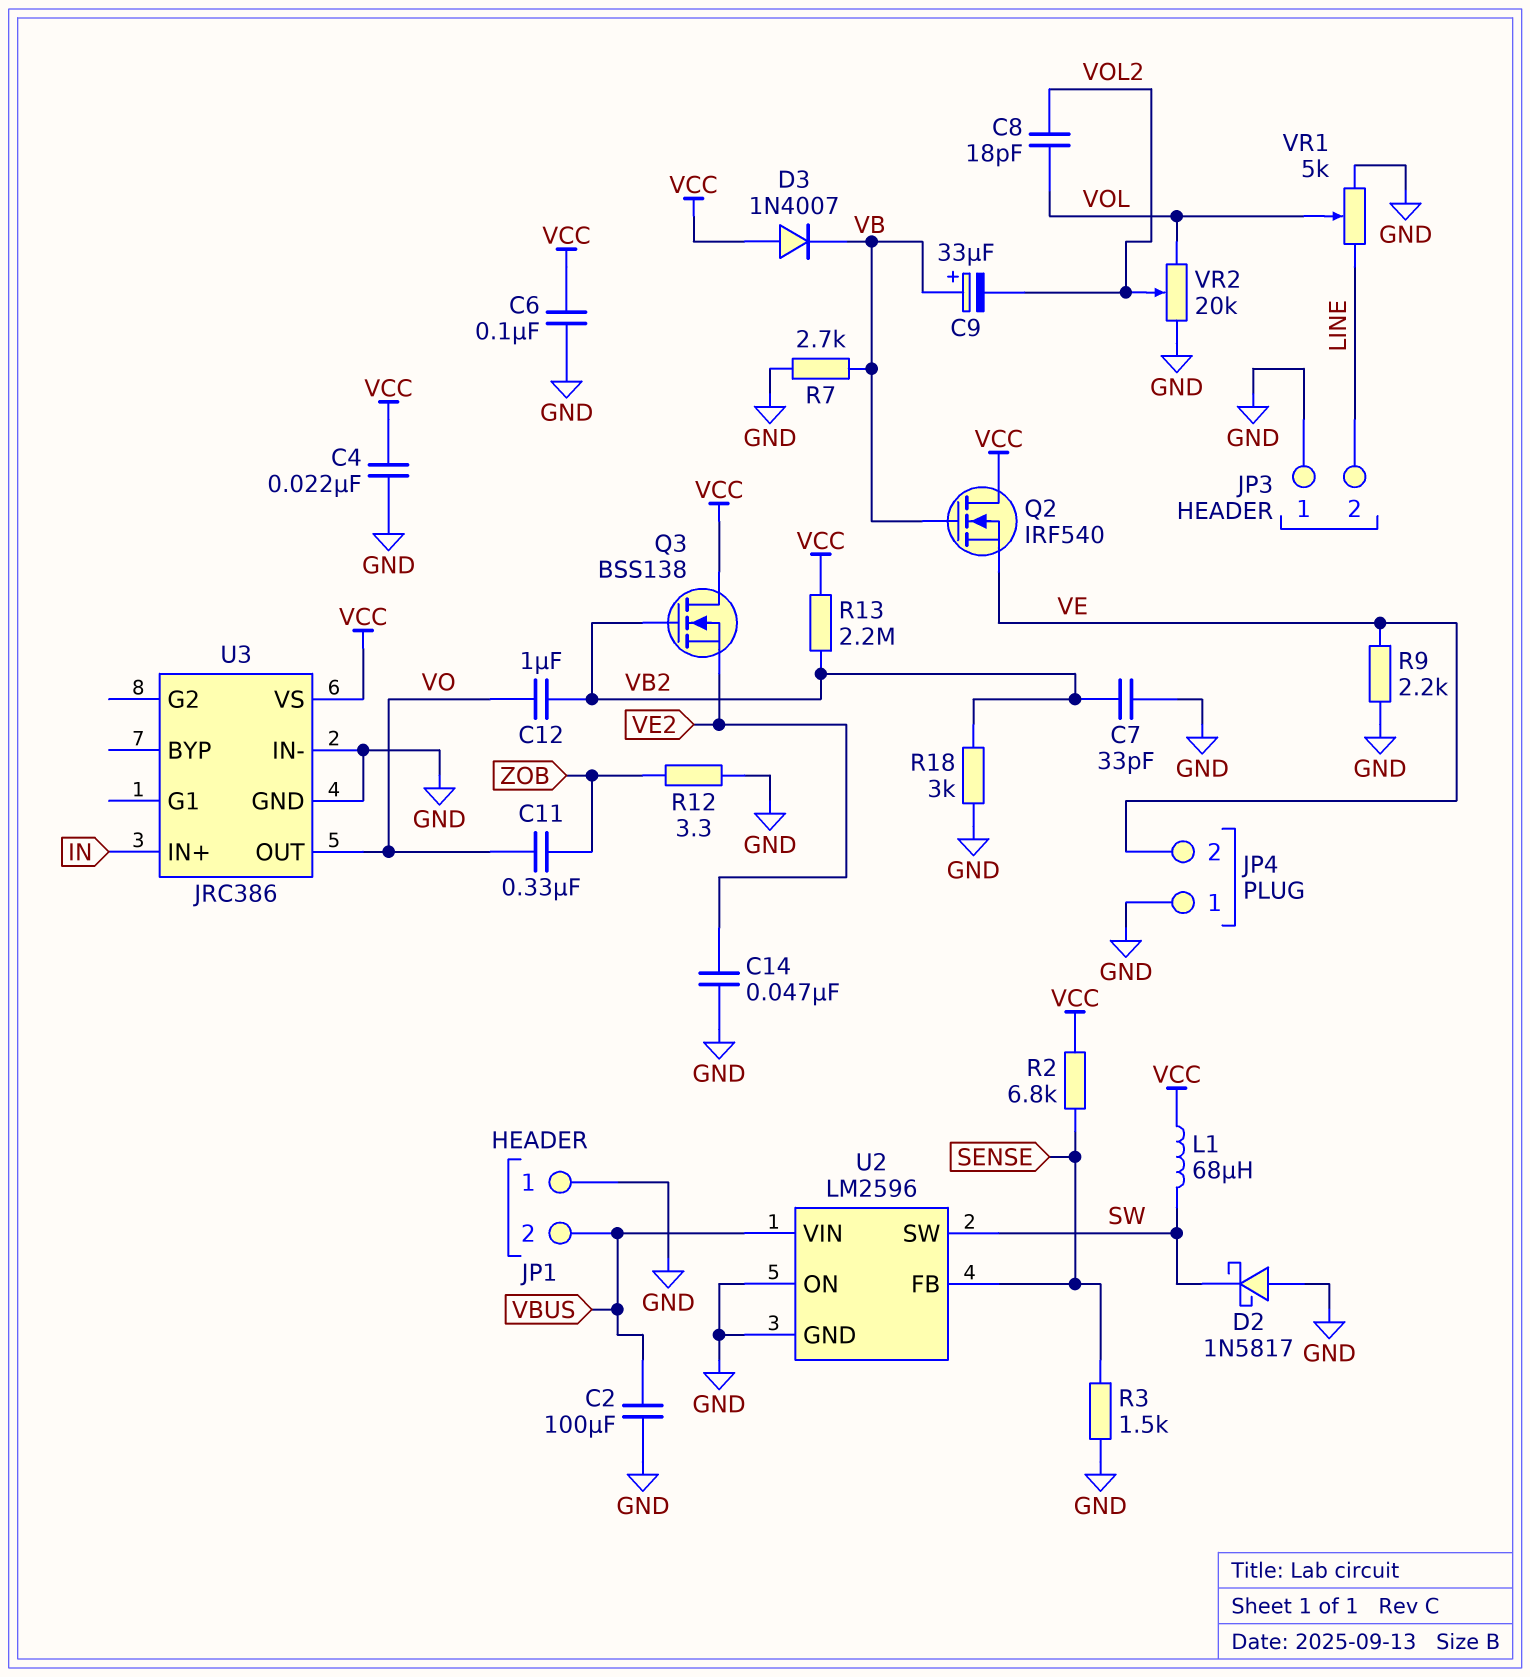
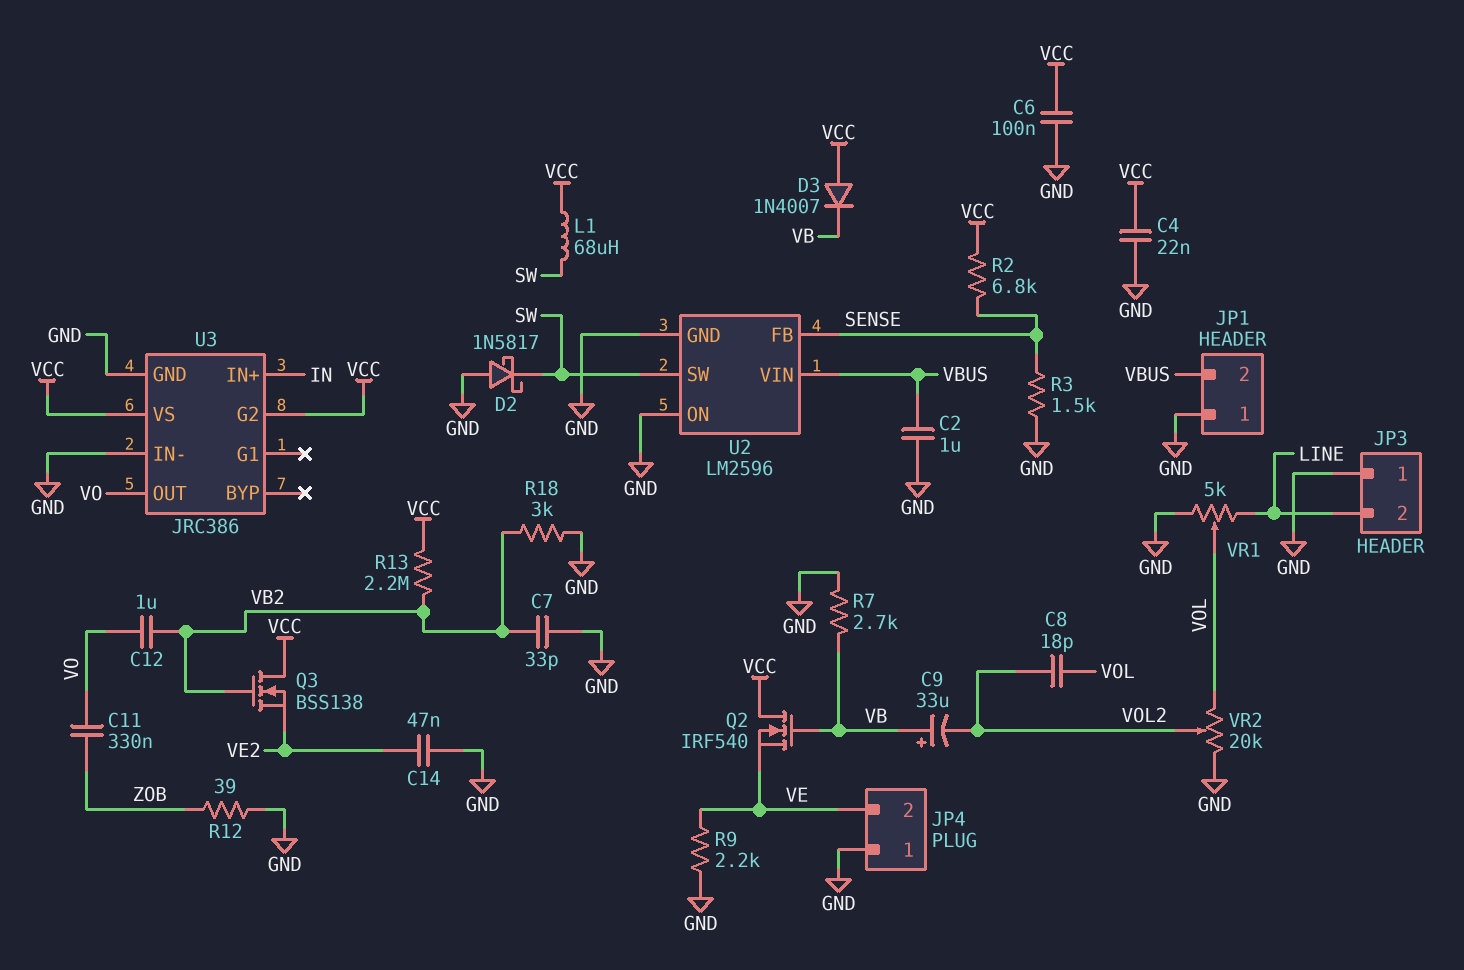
C2: 100uF (GND, VBUS) -> 1uF (GND, VBUS)
R12: 3.3 (GND, ZOB) -> 39 (GND, ZOB)
U3 pin G2: none -> VCC

